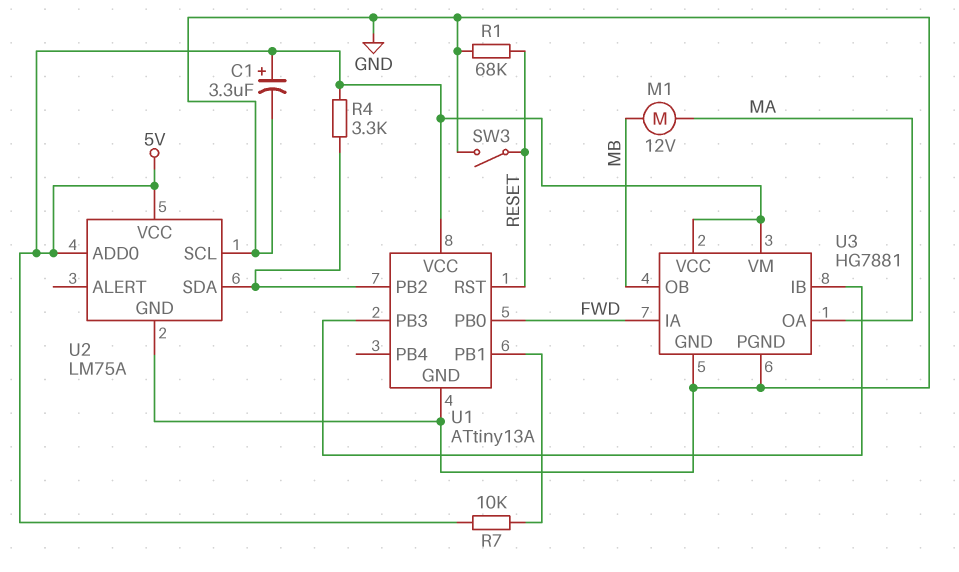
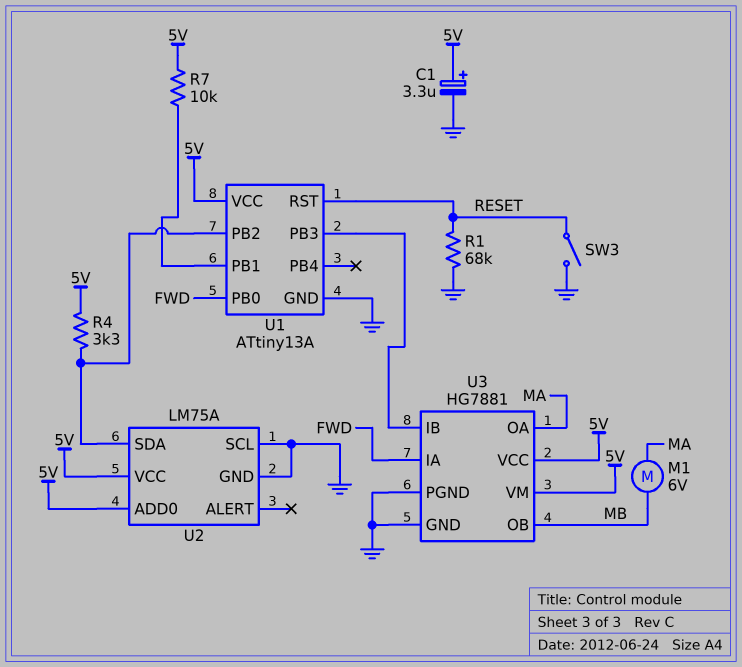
M1: motor 12V (MA, MB) -> motor 6V (MA, MB)

